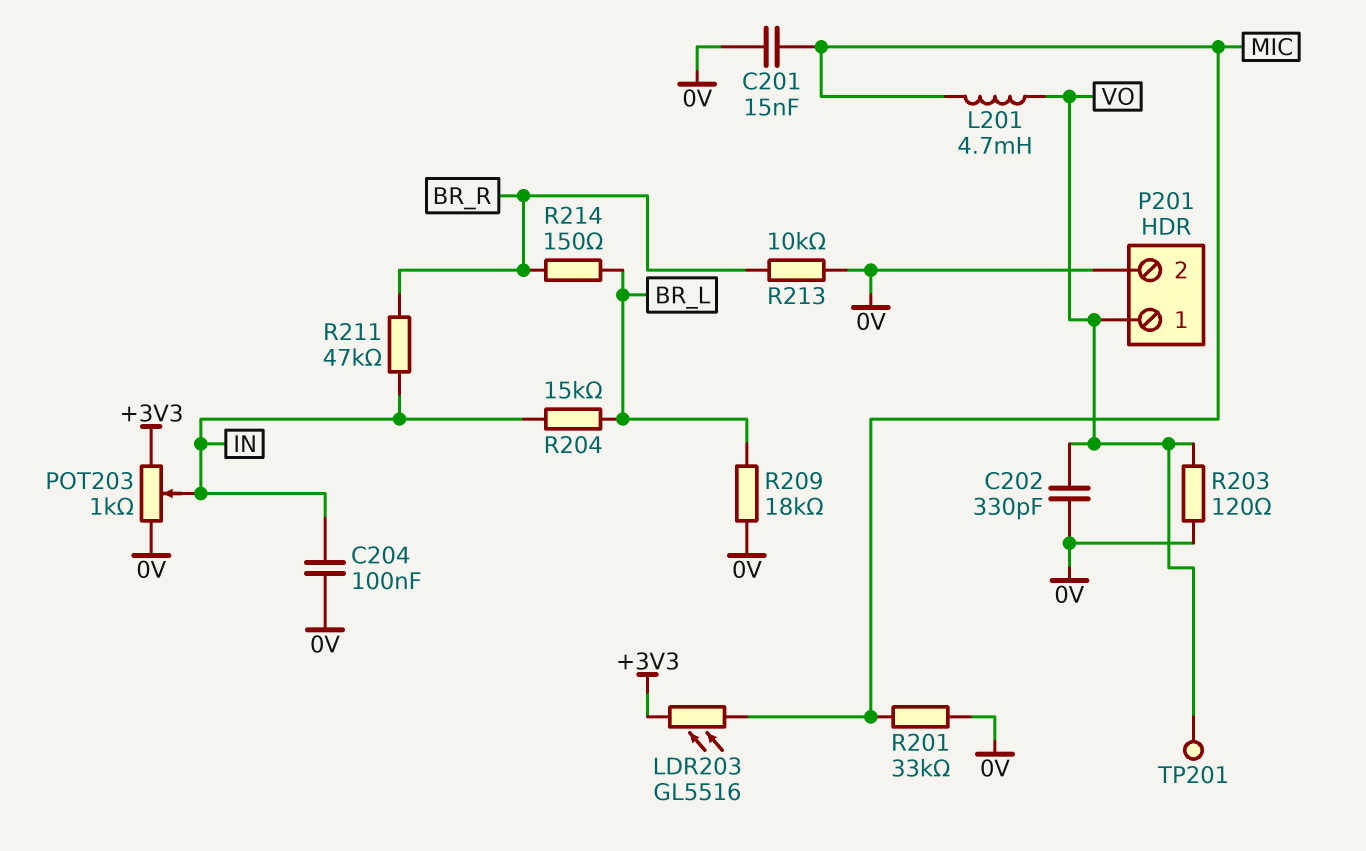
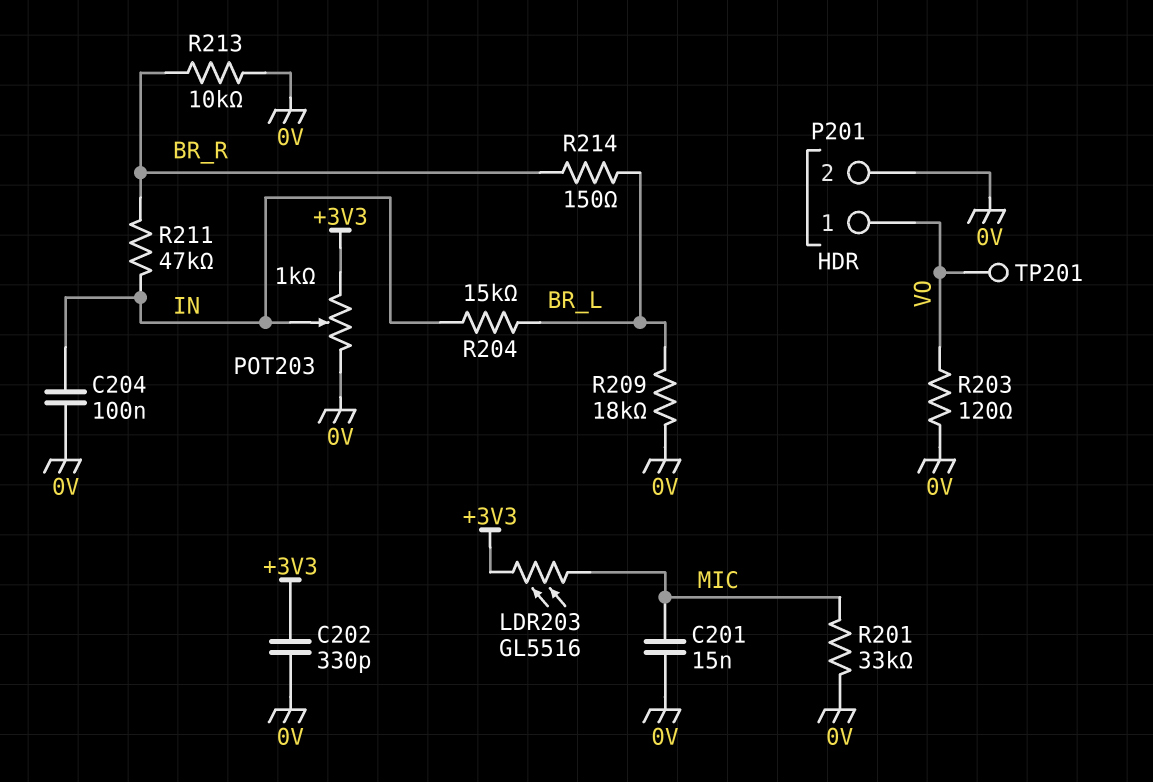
C202: 330pF (0V, VO) -> 330pF (+3V3, 0V)
L201: 4.7mH (MIC, VO) -> none

